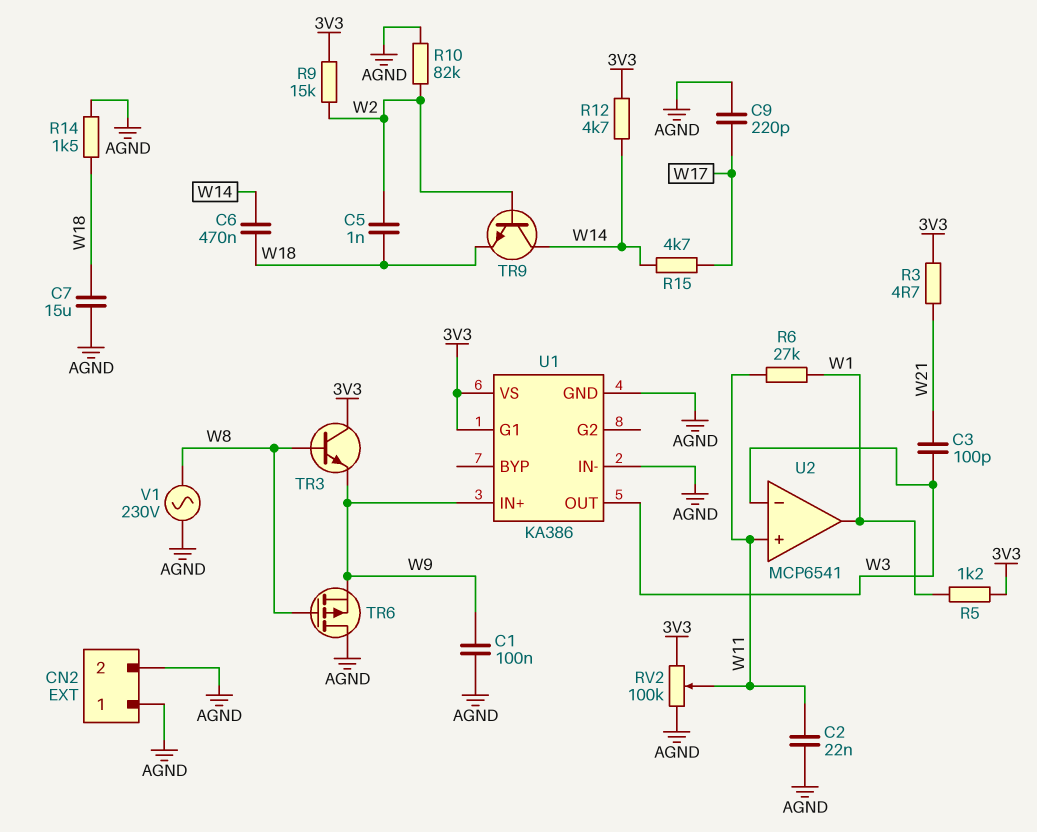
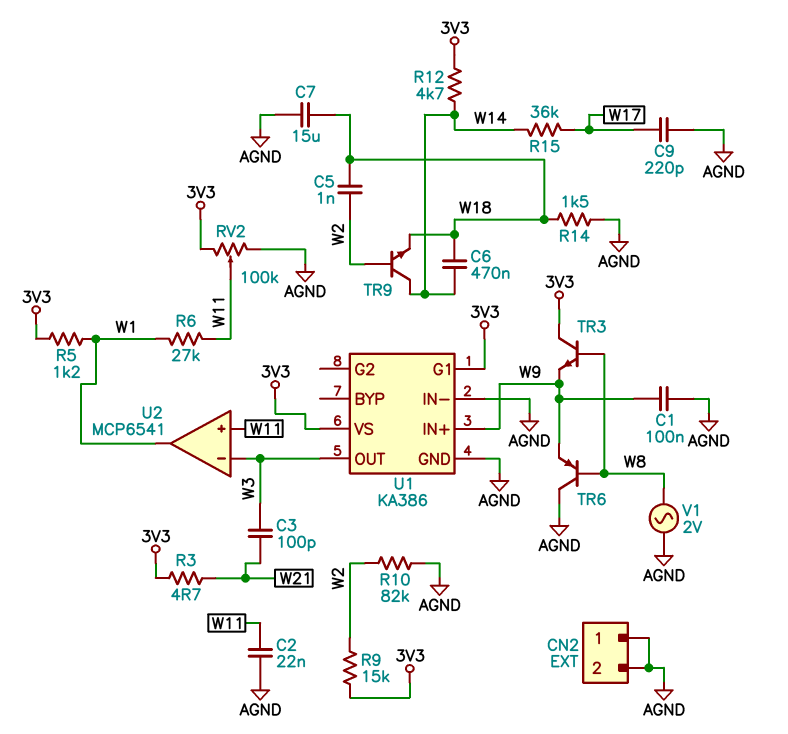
R15: 4.7k (W14, W17) -> 36k (W14, W17)
TR6: PMOS (G W8, D AGND, S W9) -> PNP (B W8, C AGND, E W9)
V1: AC 230V (AGND, W8) -> AC 2V (AGND, W8)

